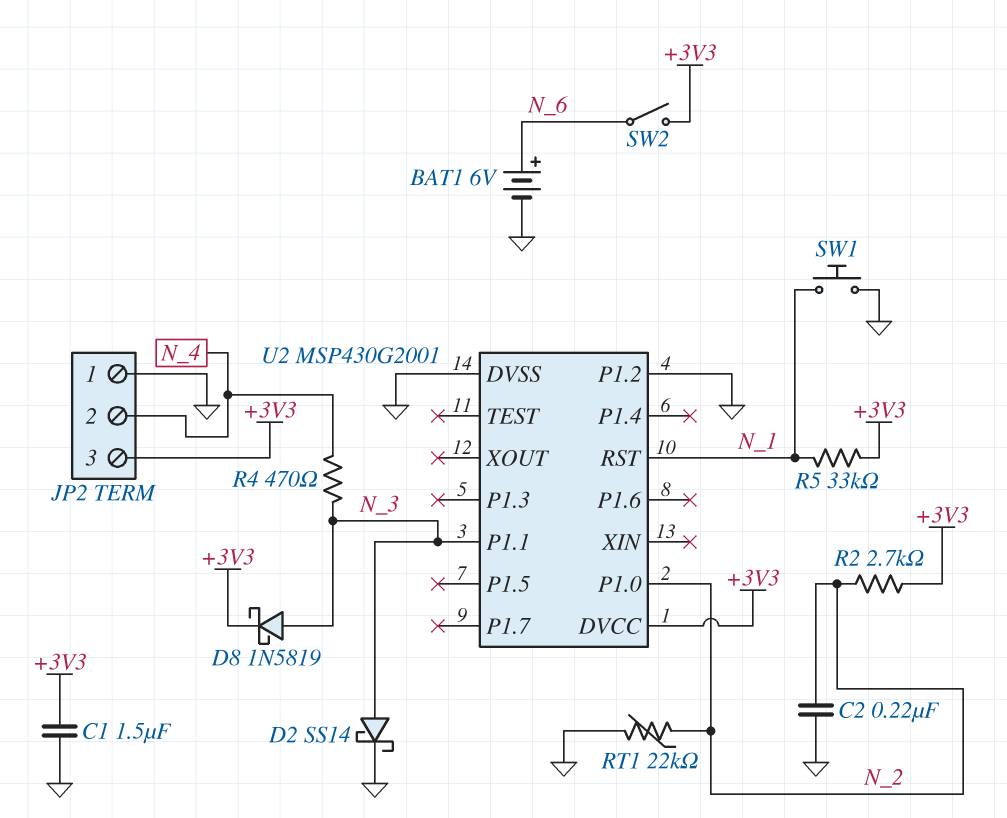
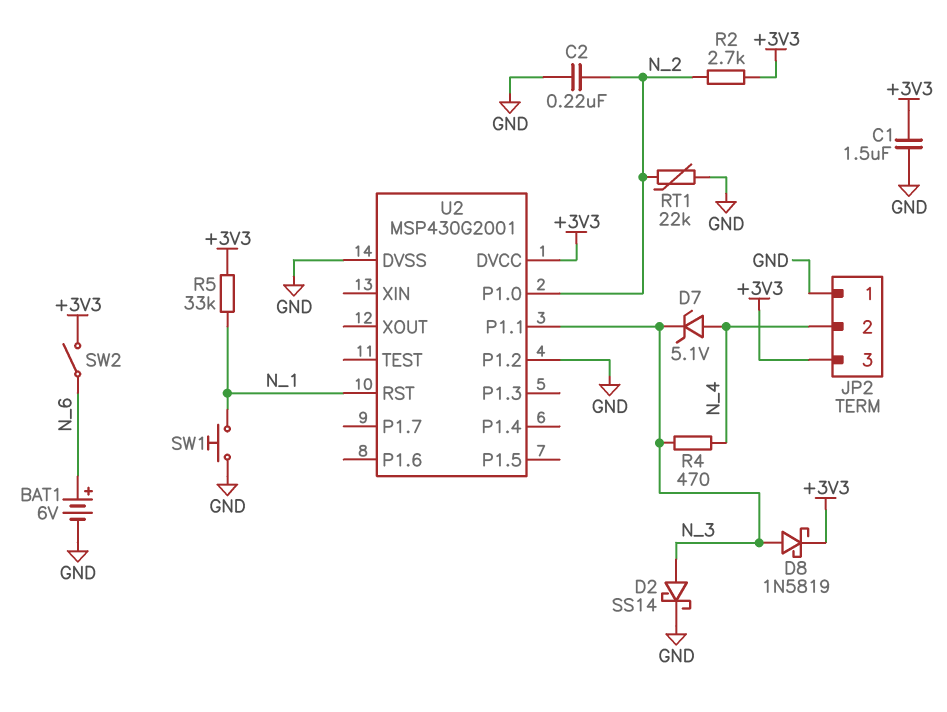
D7: none -> zener 5.1V (A N_4, K N_3)

